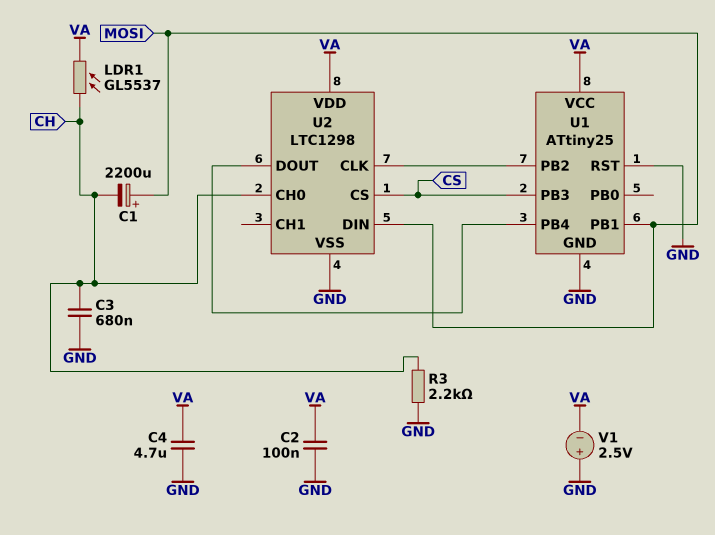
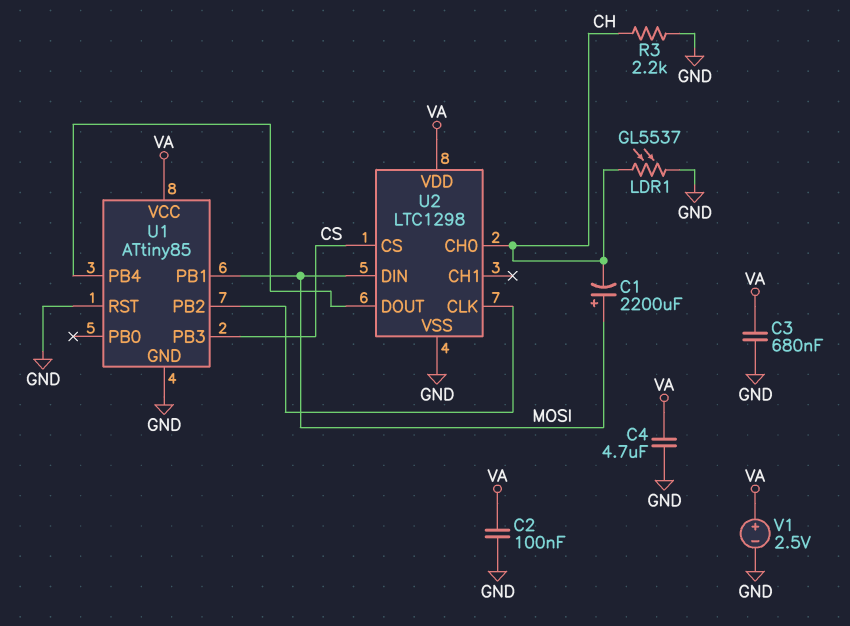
C3: 680nF (CH, GND) -> 680nF (GND, VA)
LDR1: GL5537 (CH, VA) -> GL5537 (CH, GND)
U1: ATtiny25 -> ATtiny85
V1: 2.5V (plus GND, minus VA) -> 2.5V (plus VA, minus GND)

